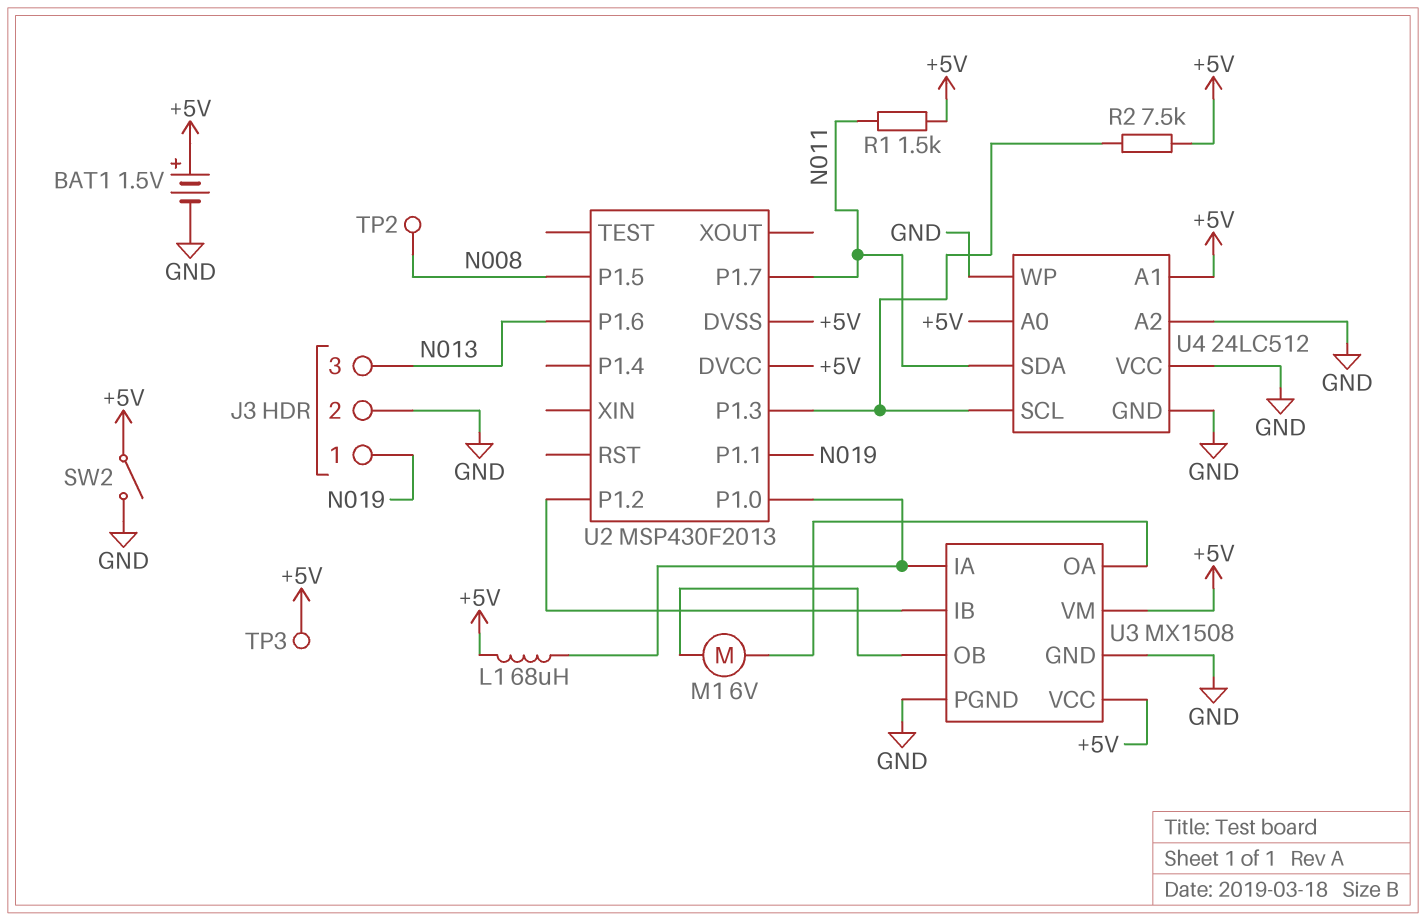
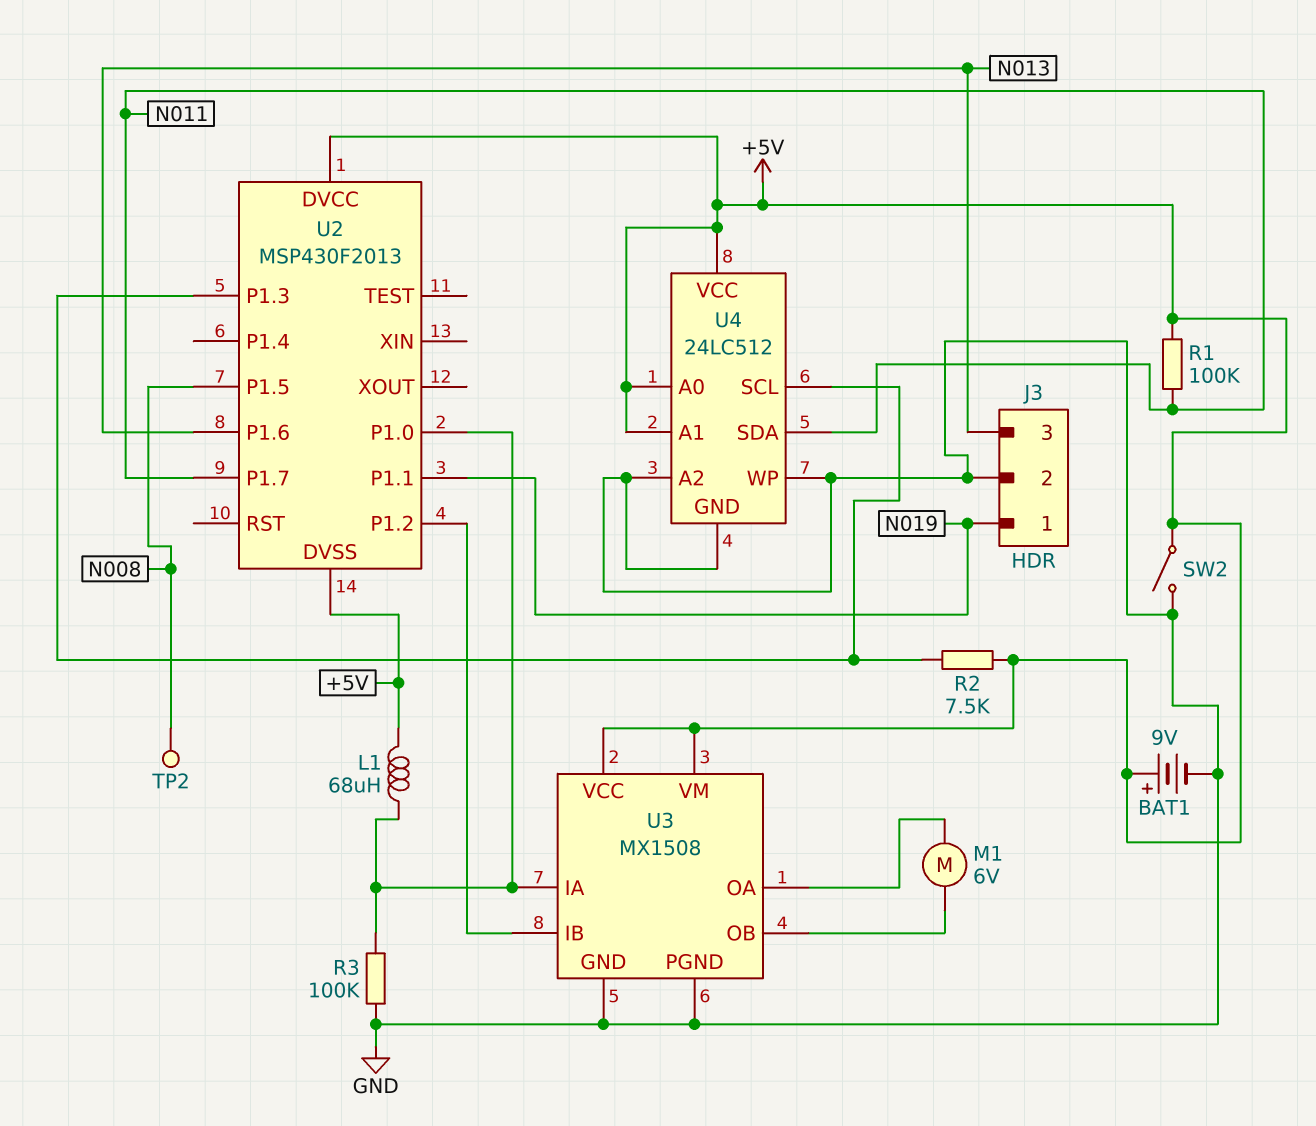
BAT1: 1.5V (plus +5V, minus GND) -> 9V (plus +5V, minus GND)
R1: 1.5k (+5V, N011) -> 100k (+5V, N011)
R3: none -> 100k (GND, U2/P1.0)
TP3: test point (+5V) -> none
U4 pin VCC: GND -> +5V

